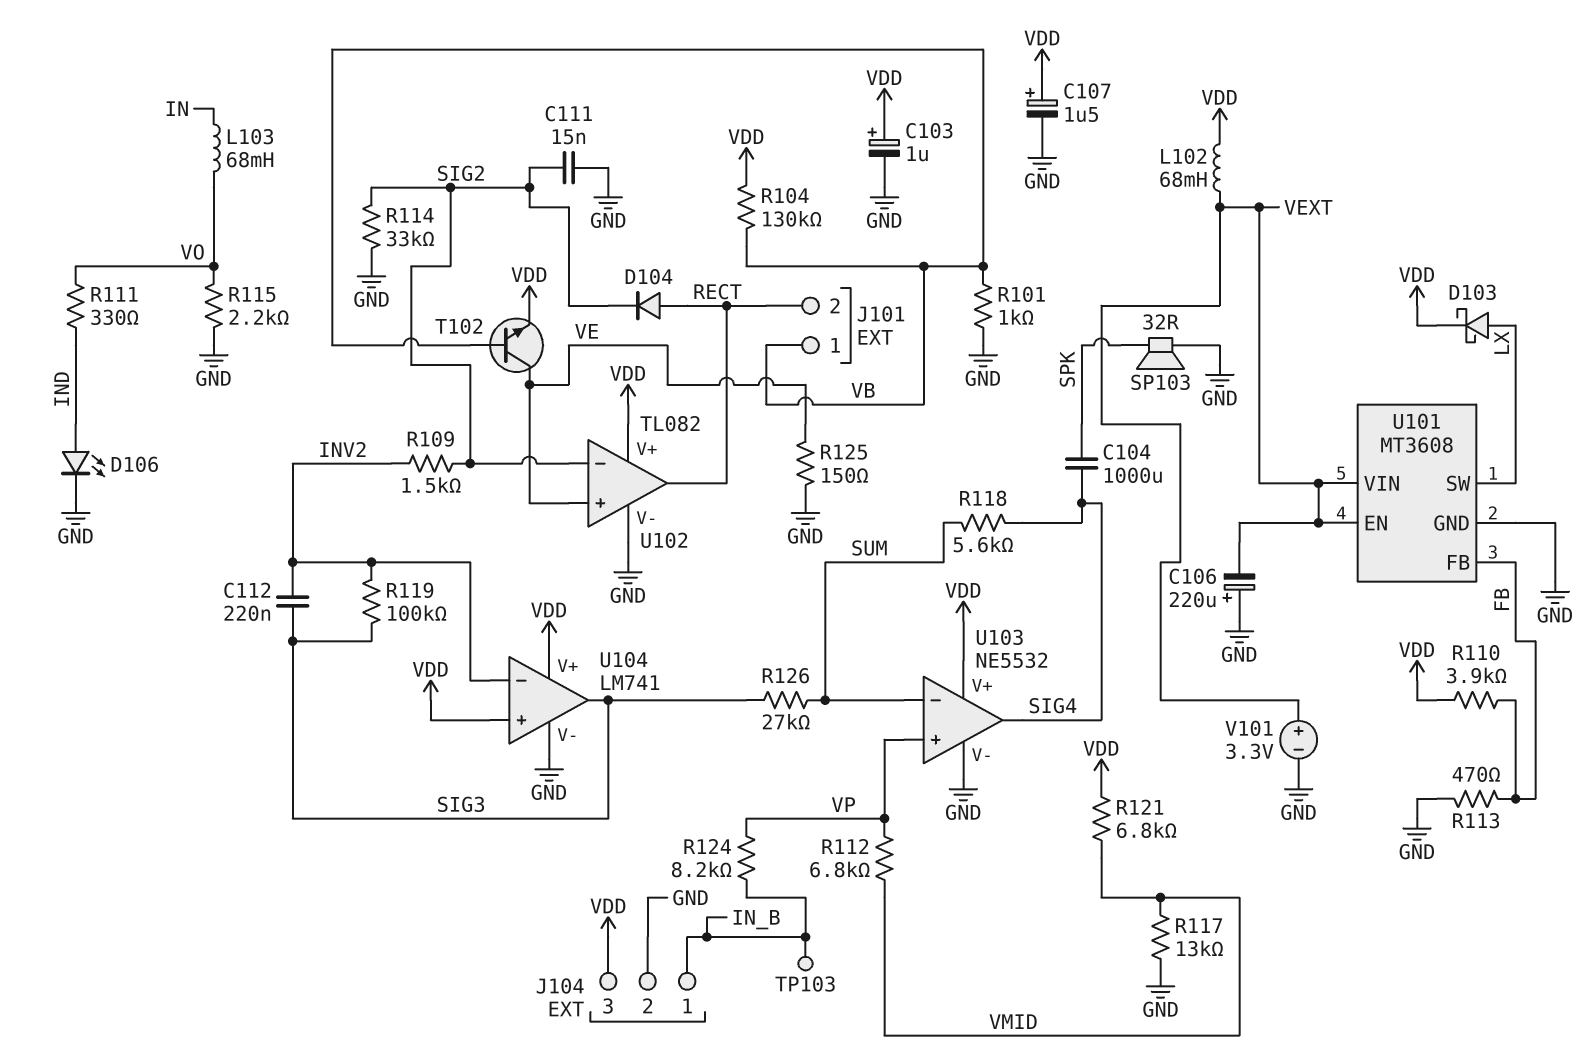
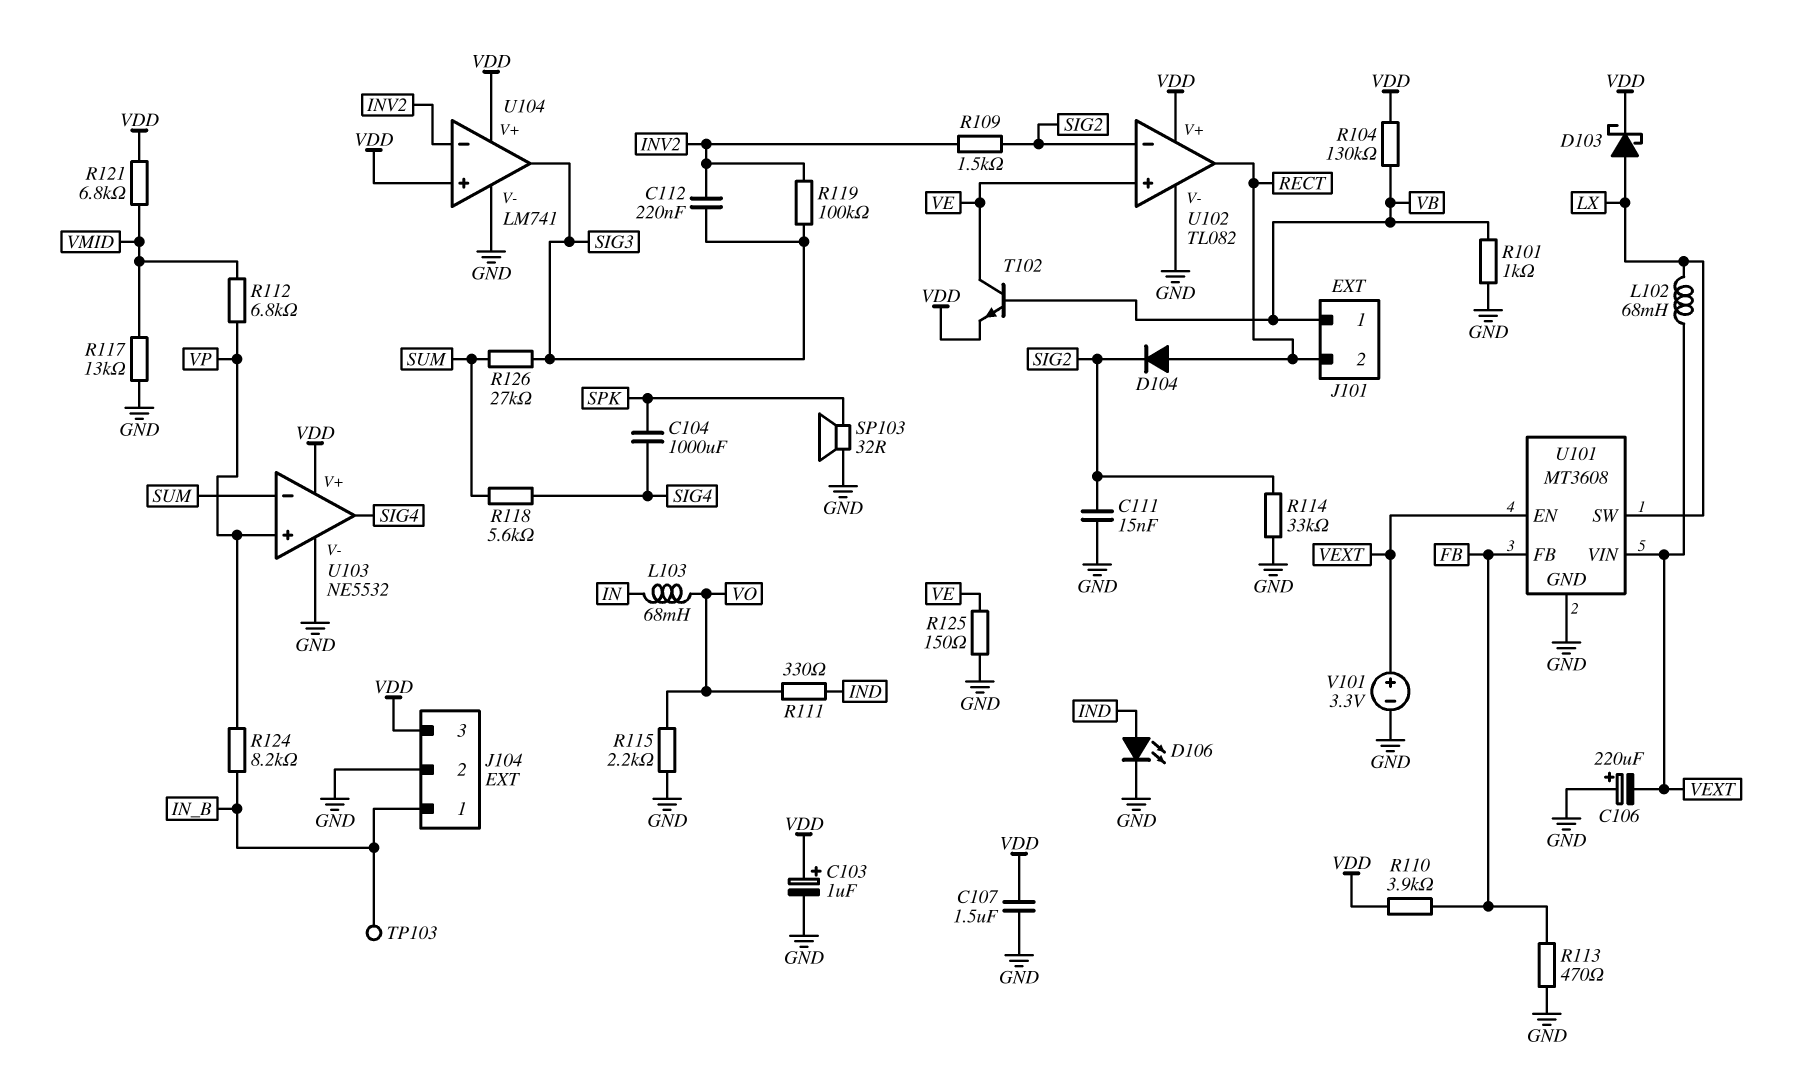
C107: 1.5uF (plus VDD, minus GND) -> 1.5uF (GND, VDD)
L102: 68mH (VDD, VEXT) -> 68mH (LX, VEXT)

